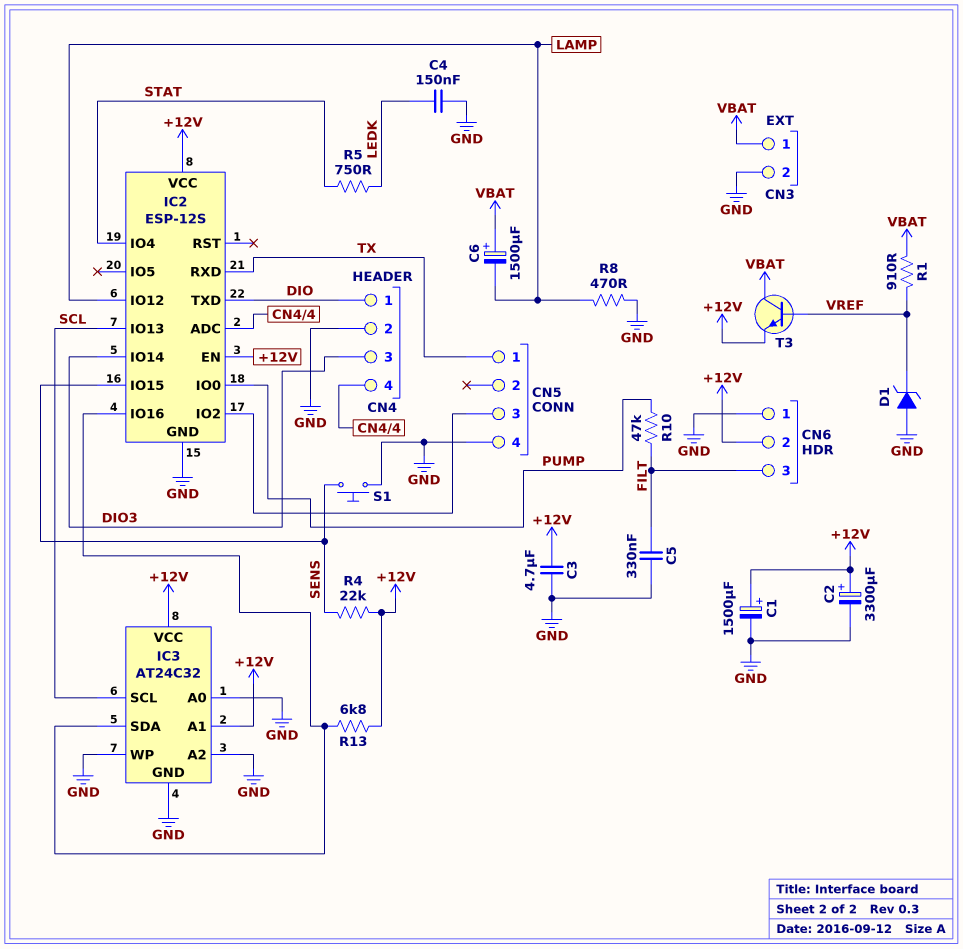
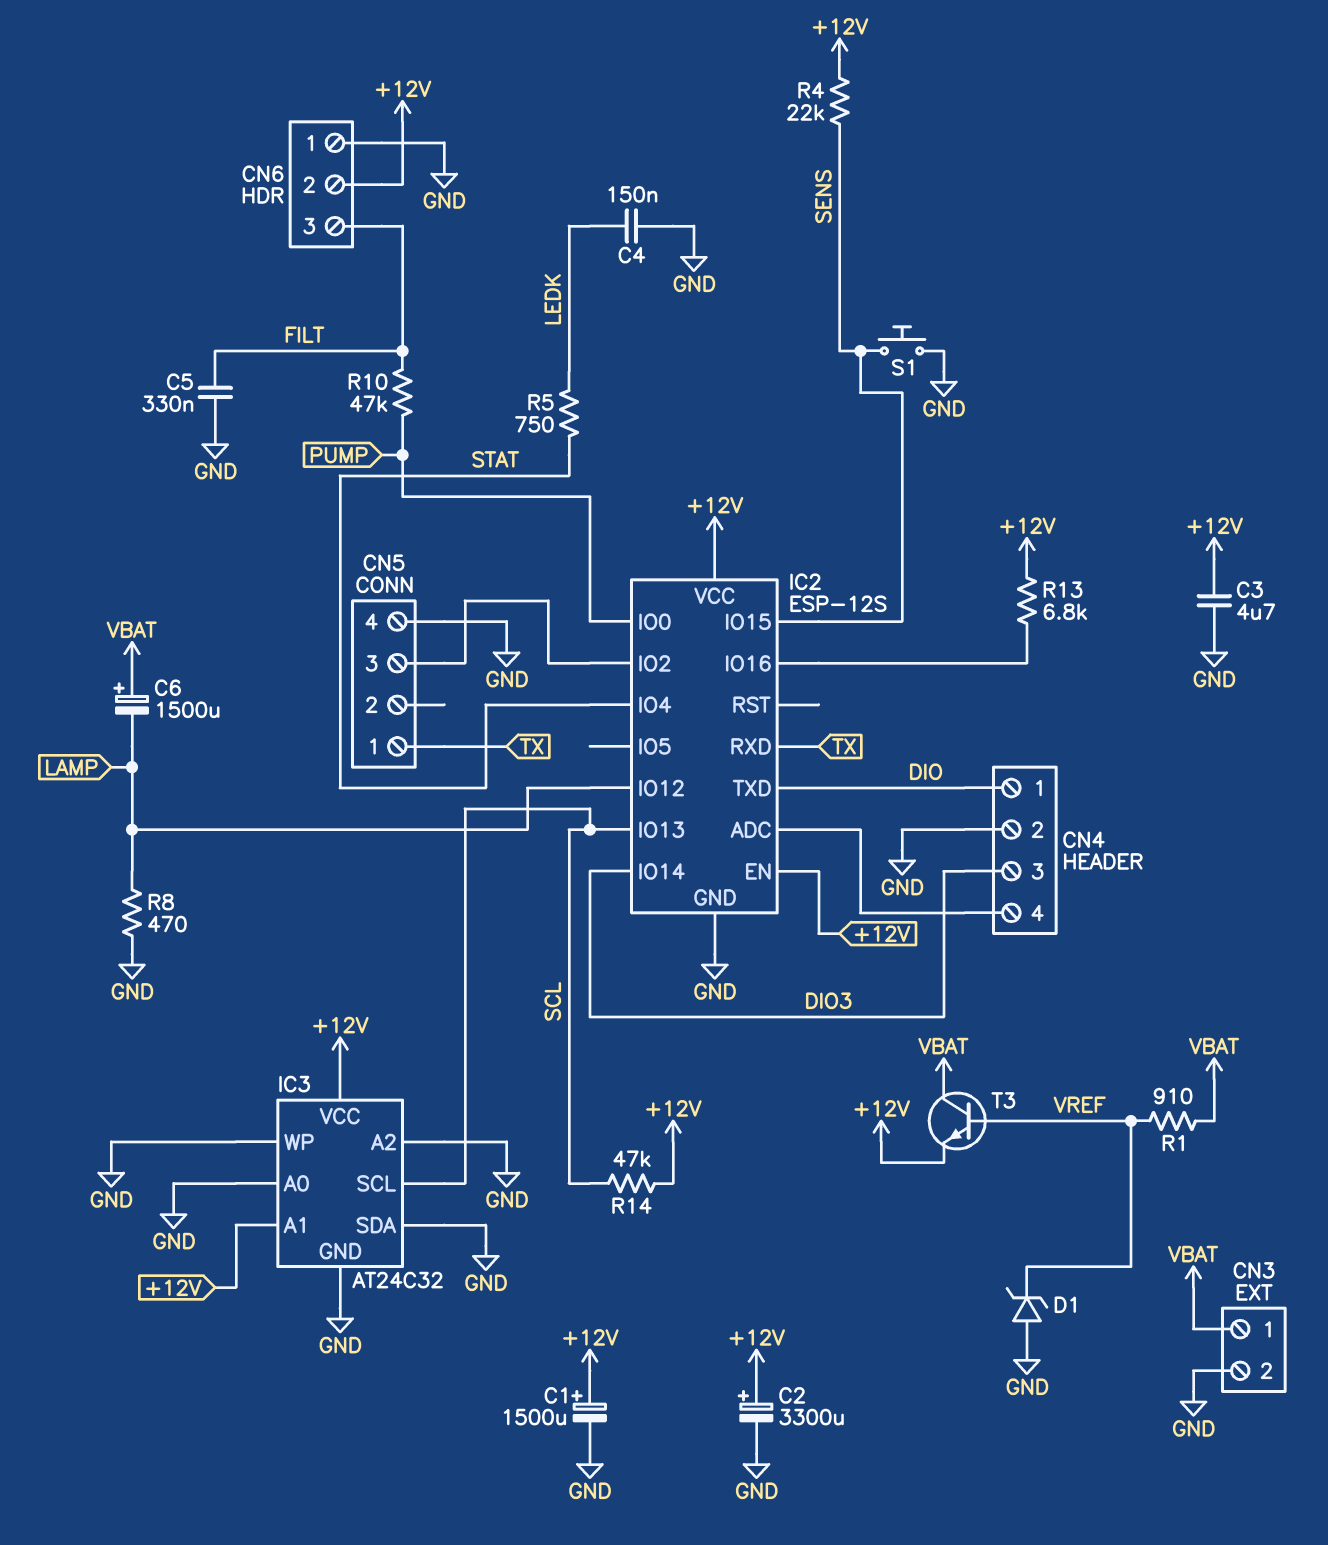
IC3 pin SDA: IC2/IO16 -> GND
R14: none -> 47k (+12V, SCL)

